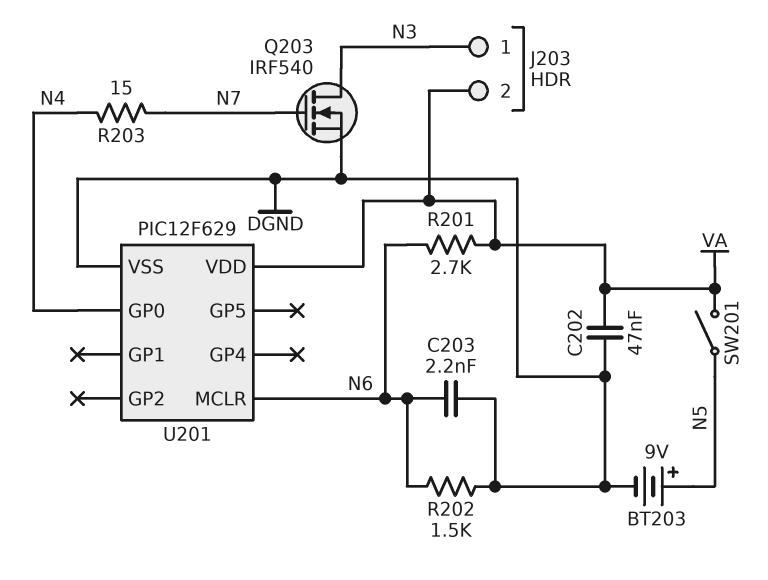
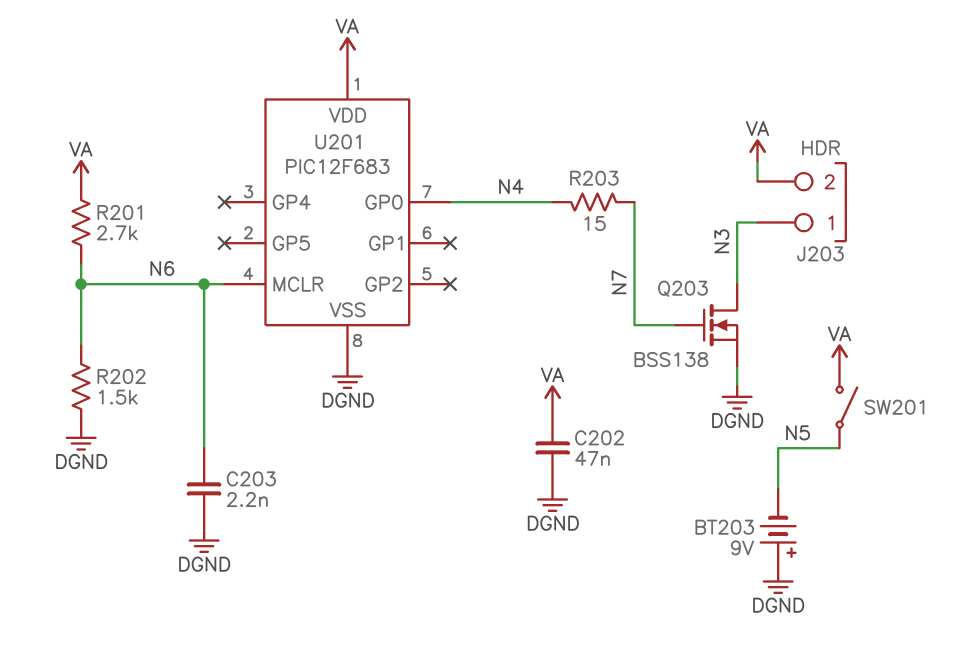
BT203: 9V (plus N5, minus DGND) -> 9V (plus DGND, minus N5)
Q203: NMOS IRF540 (G N7, D N3, S DGND) -> NMOS BSS138 (G N7, D N3, S DGND)
U201: PIC12F629 -> PIC12F683

